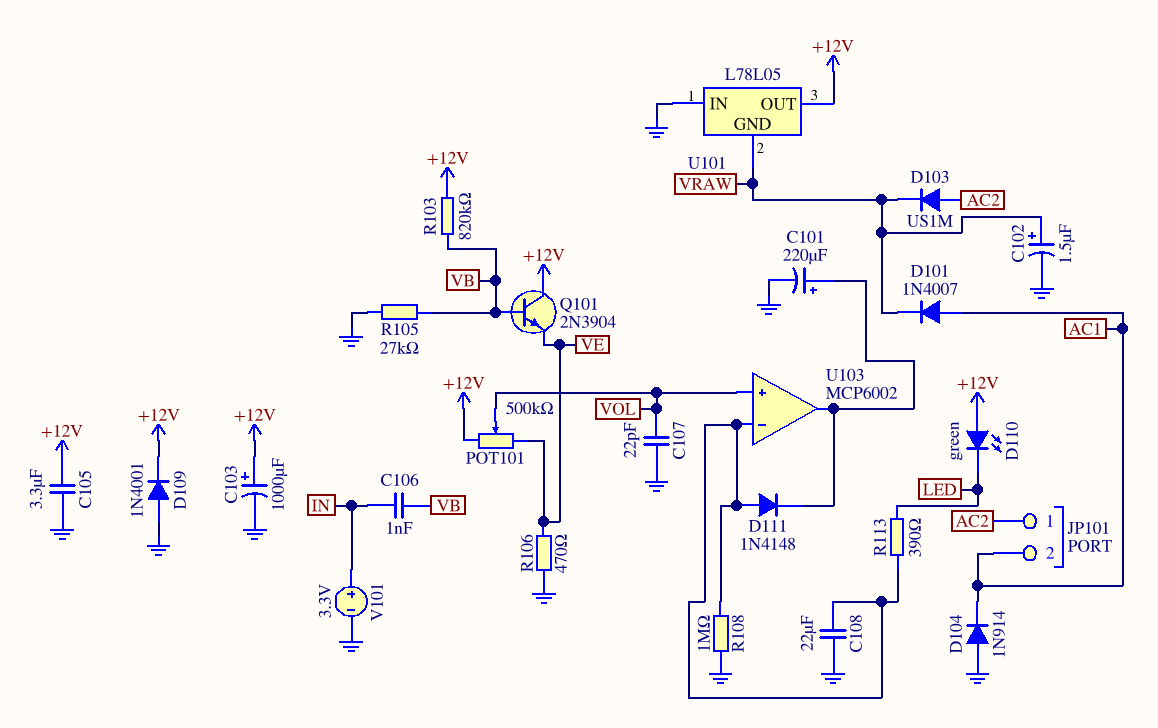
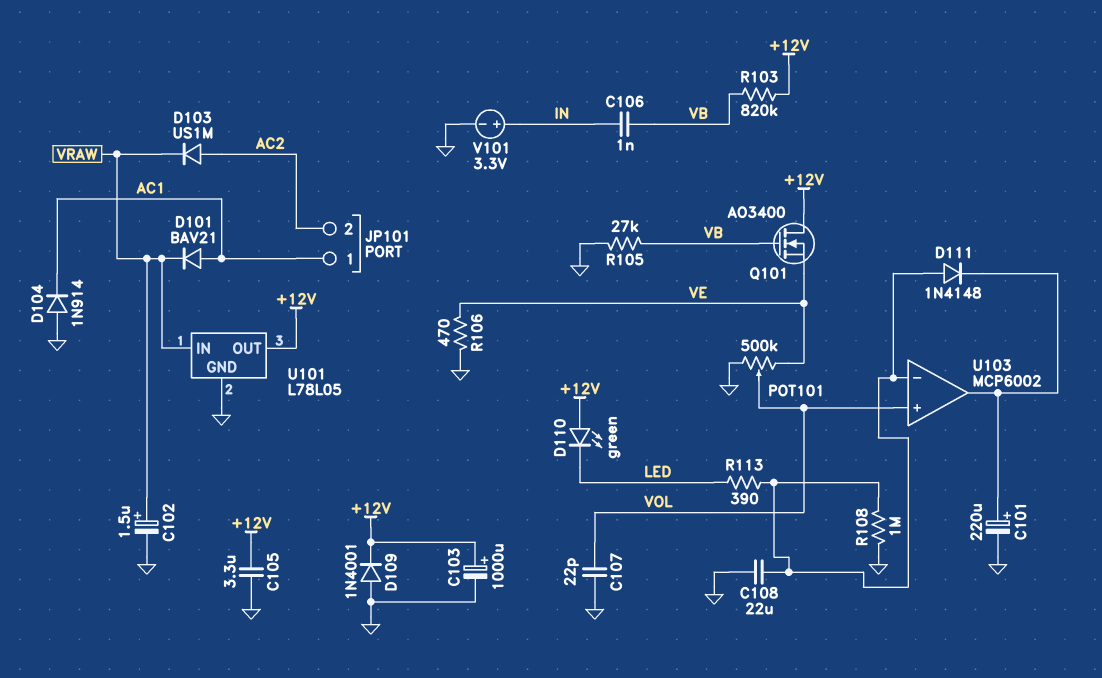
D101: diode 1N4007 (A AC1, K VRAW) -> diode BAV21 (A AC1, K VRAW)
JP101 pin 1: AC2 -> AC1
JP101 pin 2: AC1 -> AC2
POT101: 500k (+12V, VE, wiper VOL) -> 500k (GND, VE, wiper VOL)
Q101: NPN 2N3904 (B VB, C +12V, E VE) -> NMOS AO3400 (G VB, D +12V, S VE)
U101 pin GND: VRAW -> GND
U101 pin IN: GND -> VRAW

